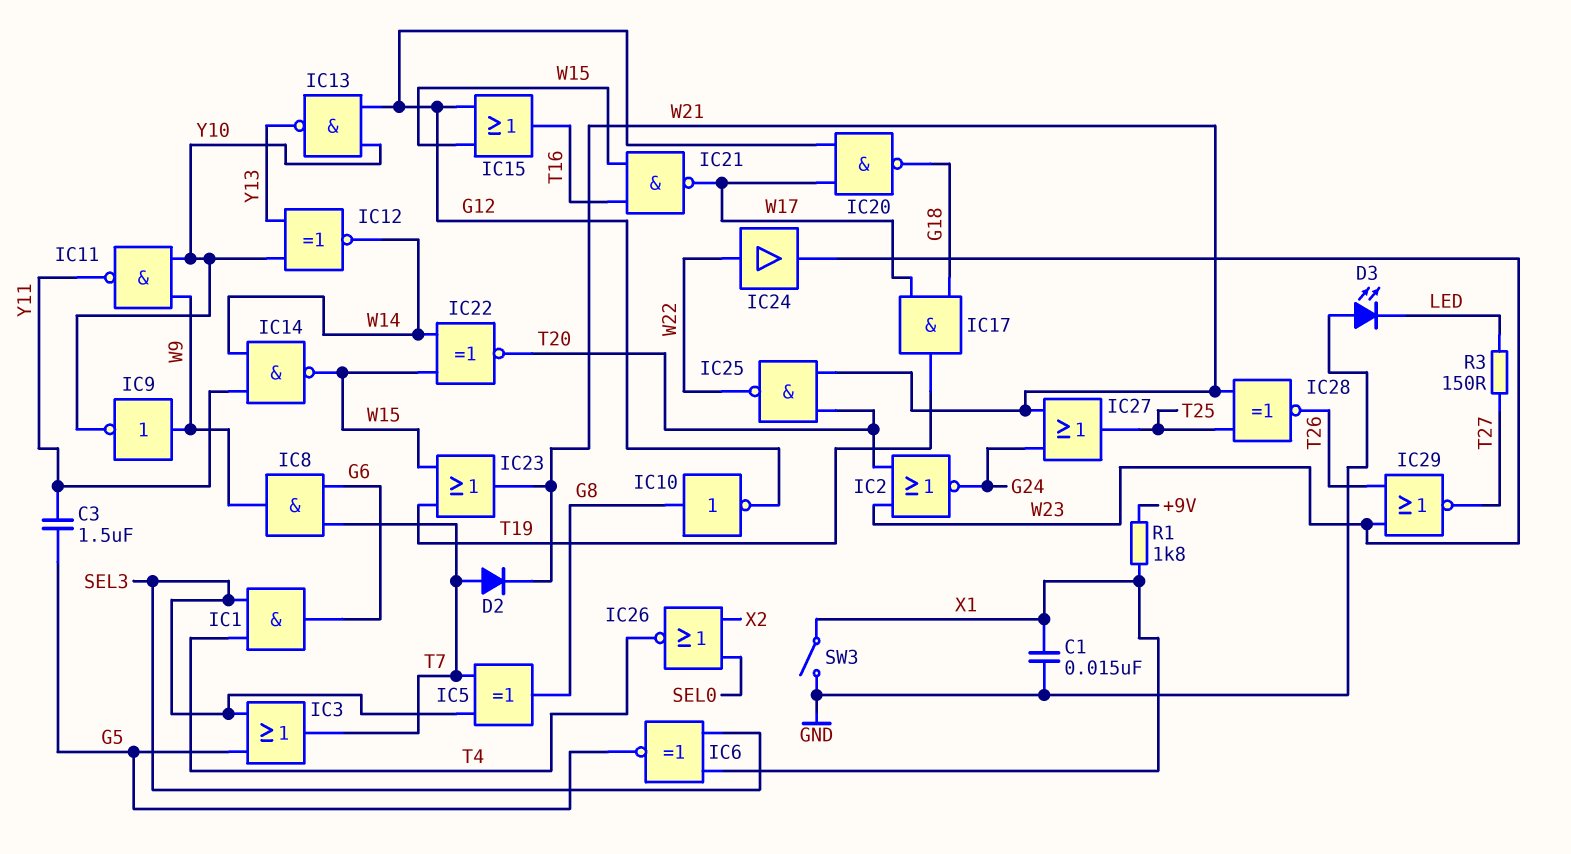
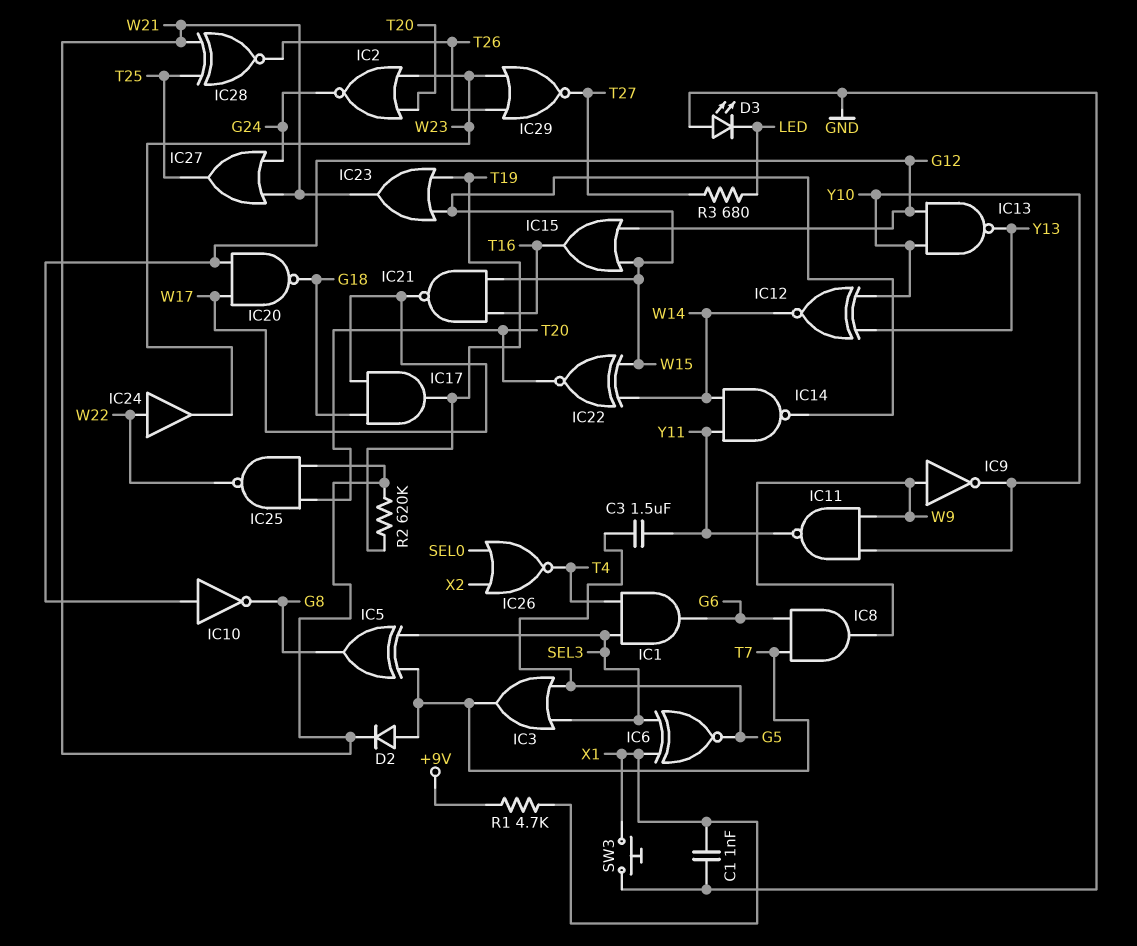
C1: 15nF (GND, X1) -> 1nF (GND, X1)
IC10: NOT (in G8, out G12) -> NOT (in G12, out G8)
R1: 1.8k (+9V, X1) -> 4.7k (+9V, X1)
R2: none -> 620k (T19, W21)
R3: 150 (LED, T27) -> 680 (LED, T27)
SW3: switch (GND, X1) -> button (GND, X1)

